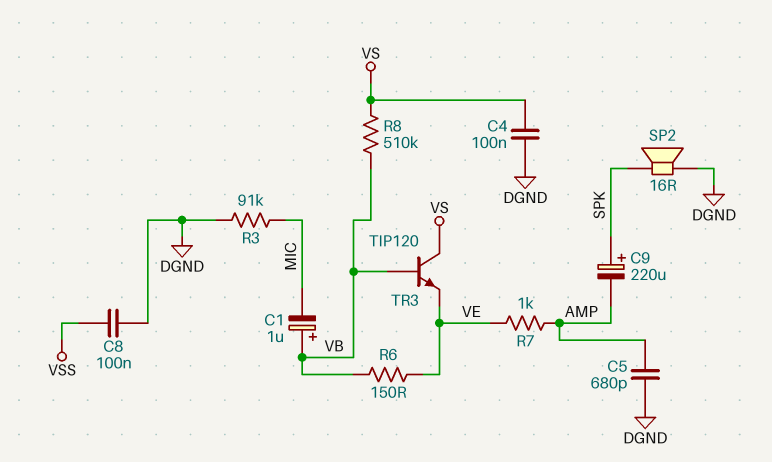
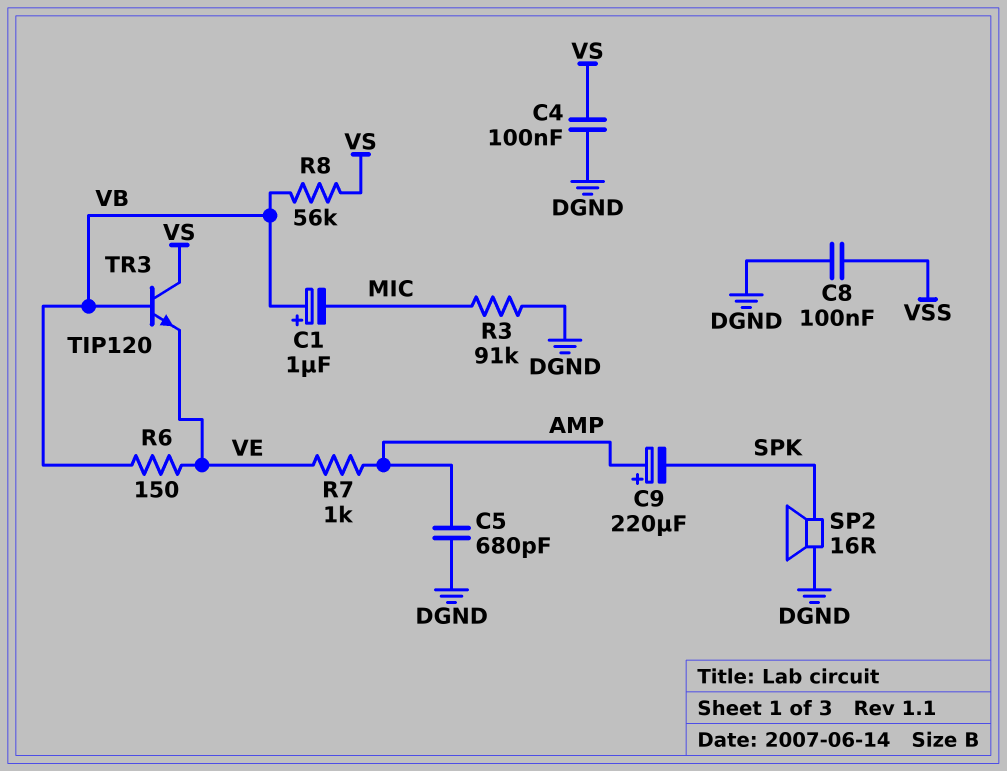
C9: 220uF (plus SPK, minus AMP) -> 220uF (plus AMP, minus SPK)
R8: 510k (VB, VS) -> 56k (VB, VS)

